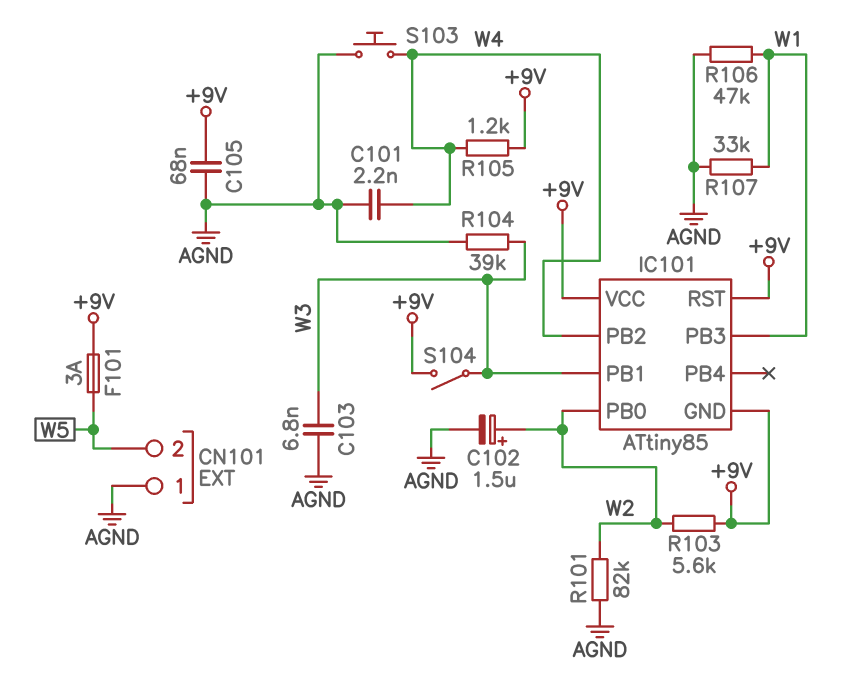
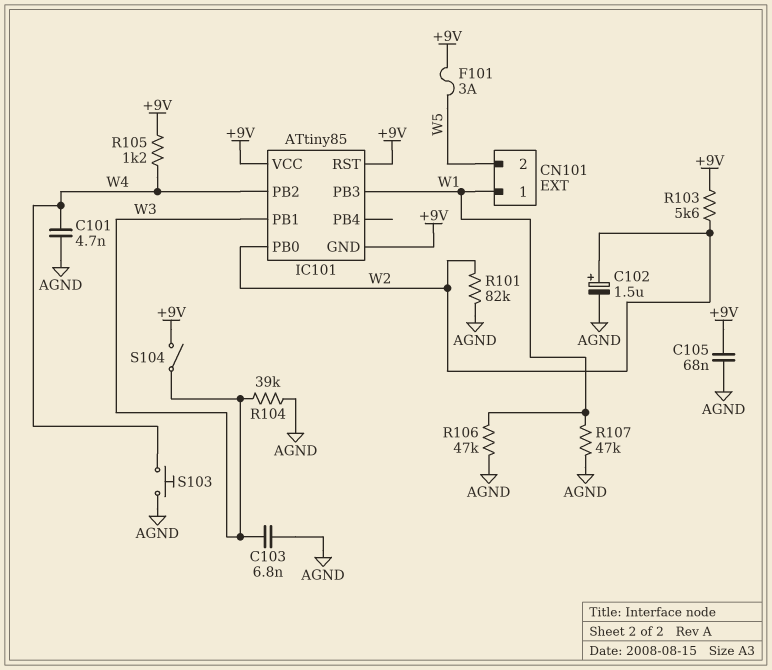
C101: 2.2nF (AGND, W4) -> 4.7nF (AGND, W4)
CN101 pin 1: AGND -> W1
R107: 33k (AGND, W1) -> 47k (AGND, W1)

